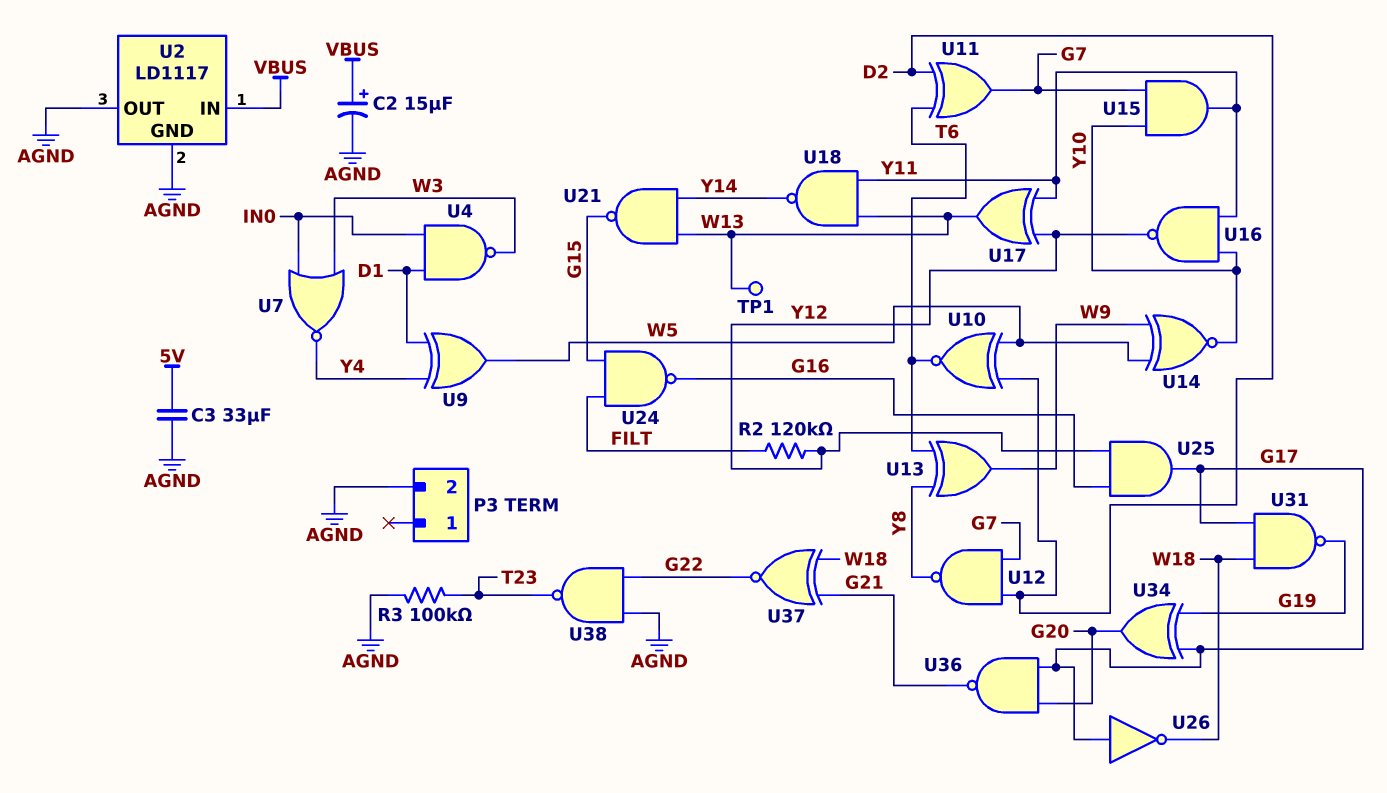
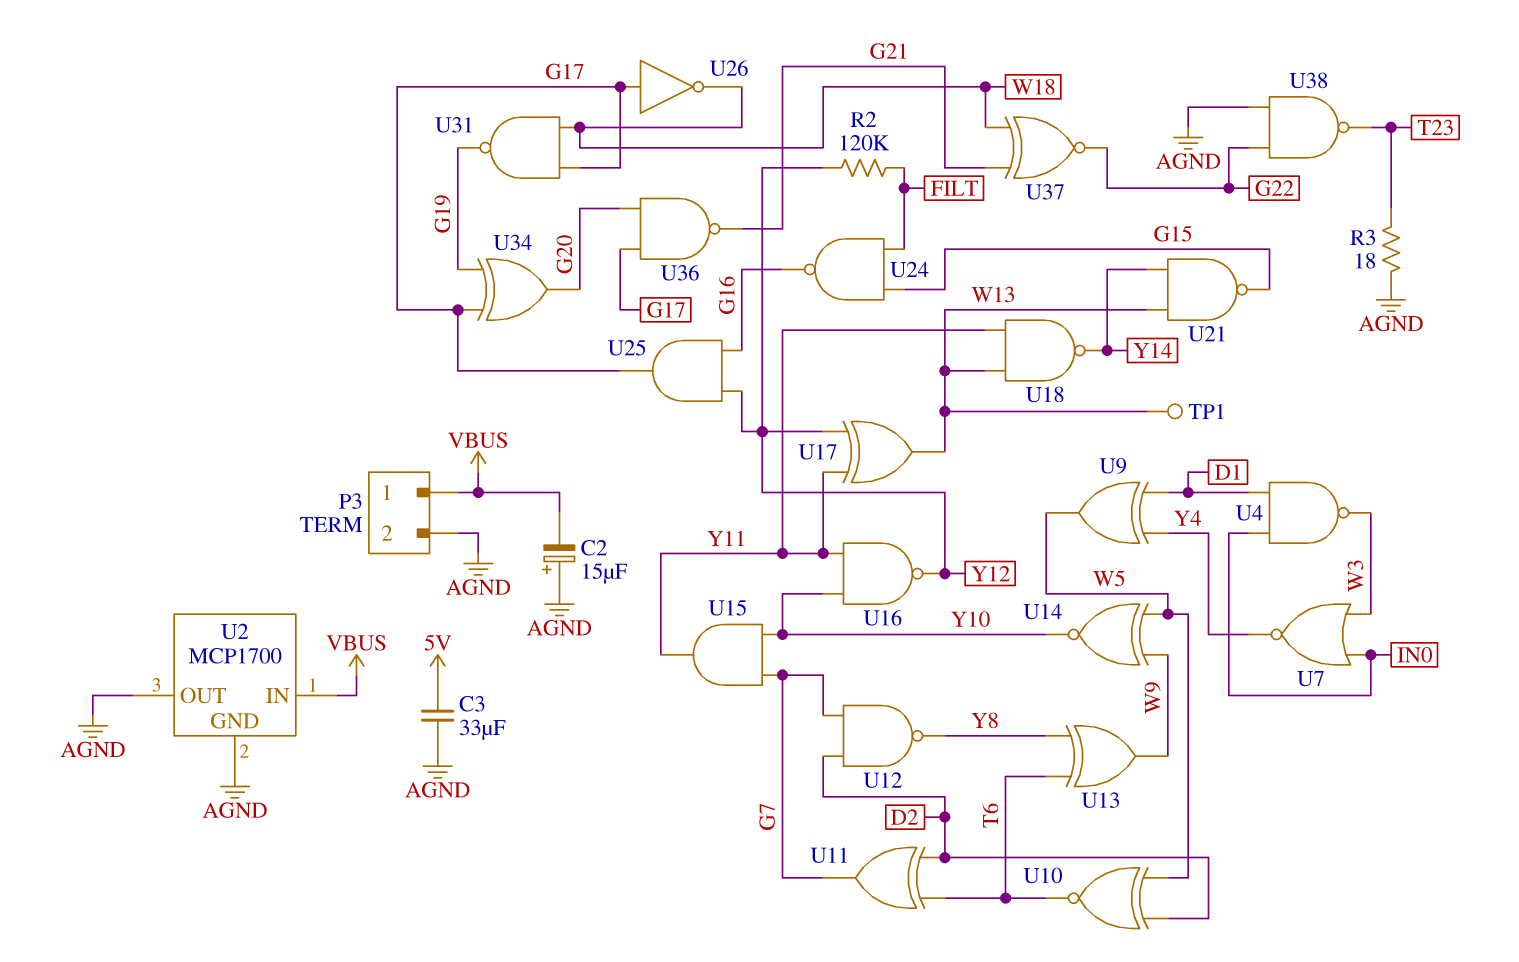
C2: 15uF (plus VBUS, minus AGND) -> 15uF (plus AGND, minus VBUS)
P3 pin 1: none -> VBUS
R3: 100k (AGND, T23) -> 18 (AGND, T23)
U2: LD1117 -> MCP1700

